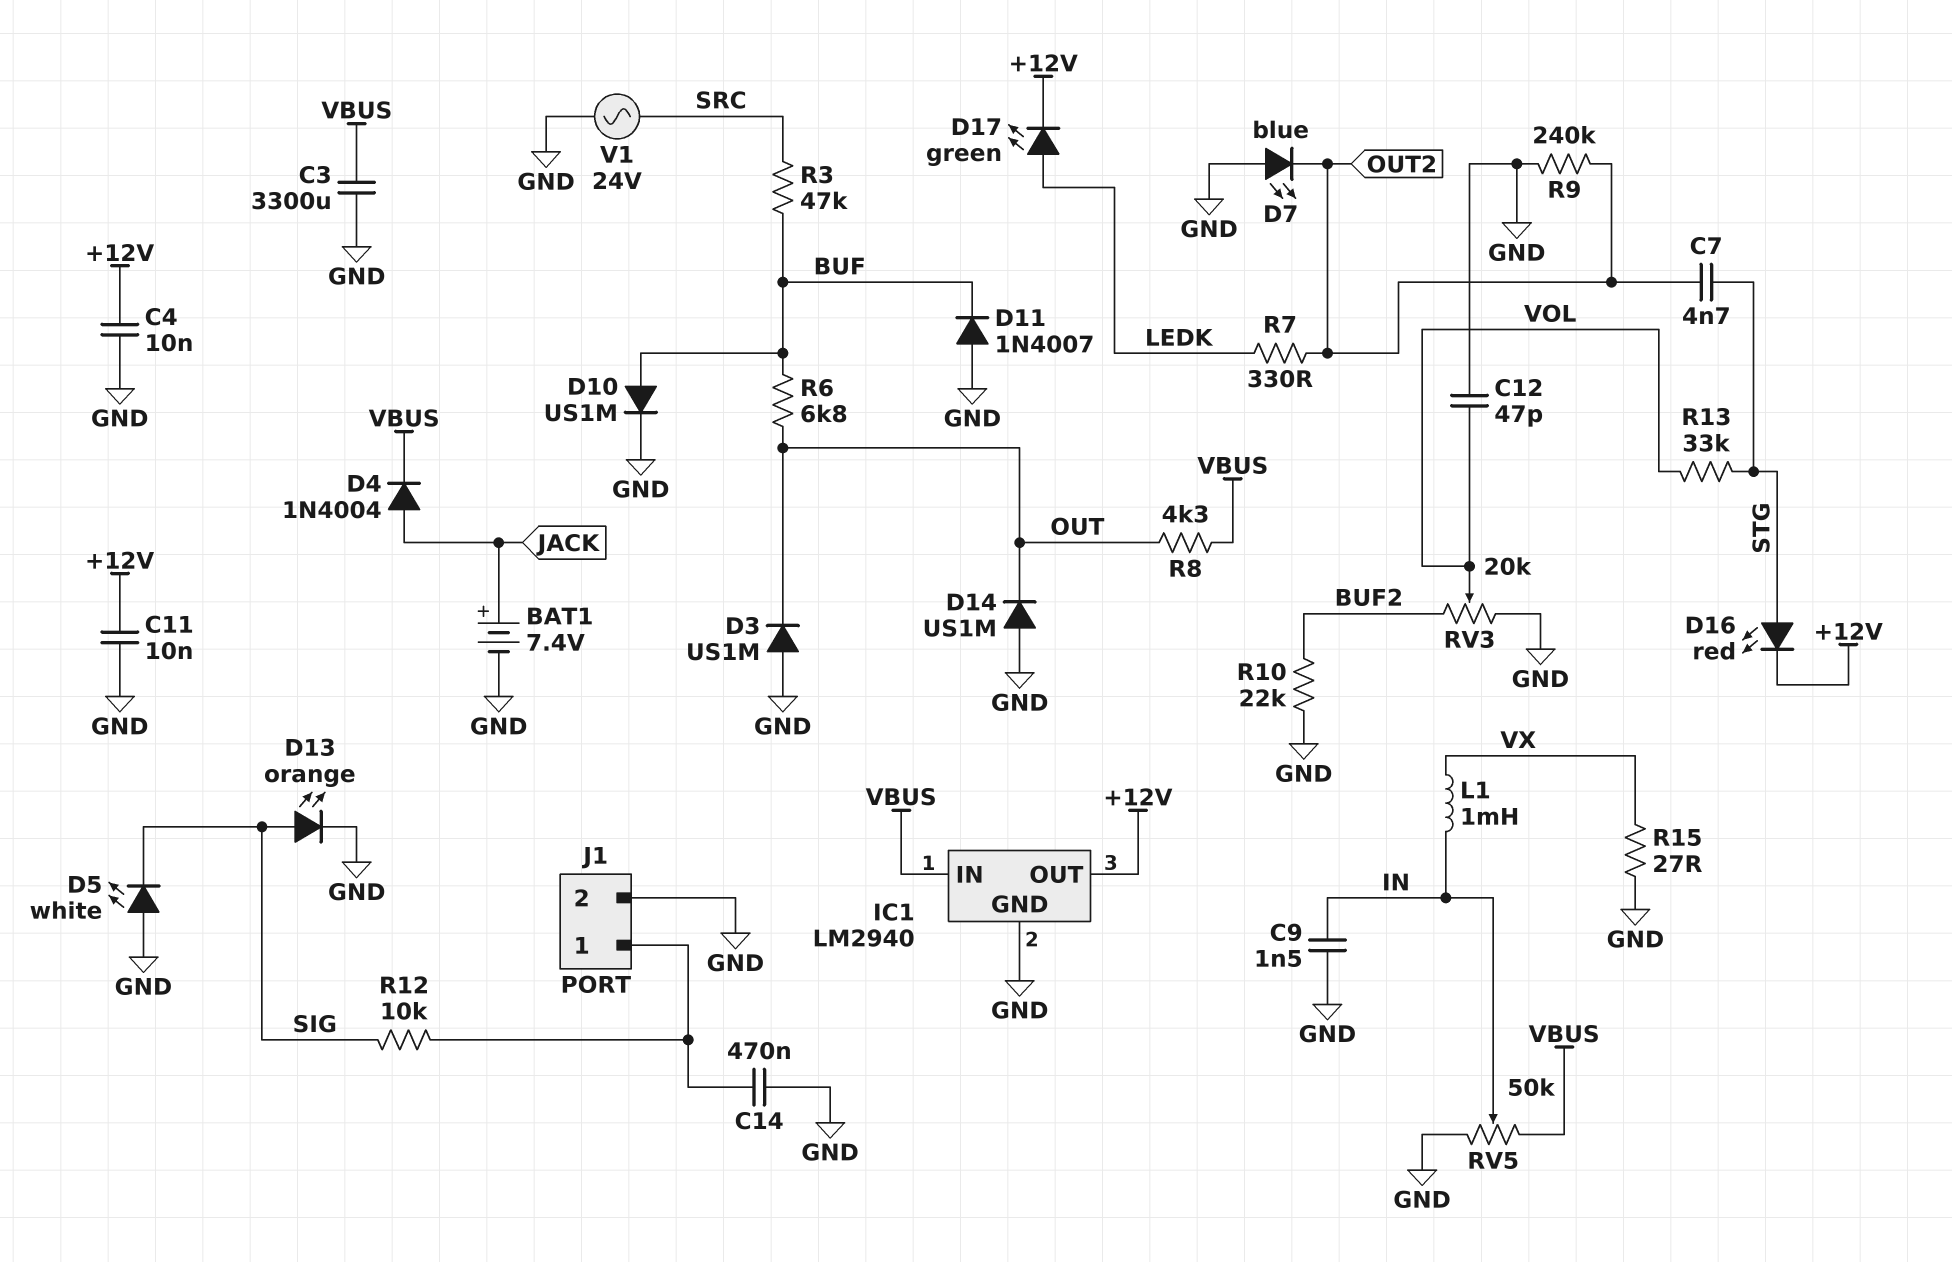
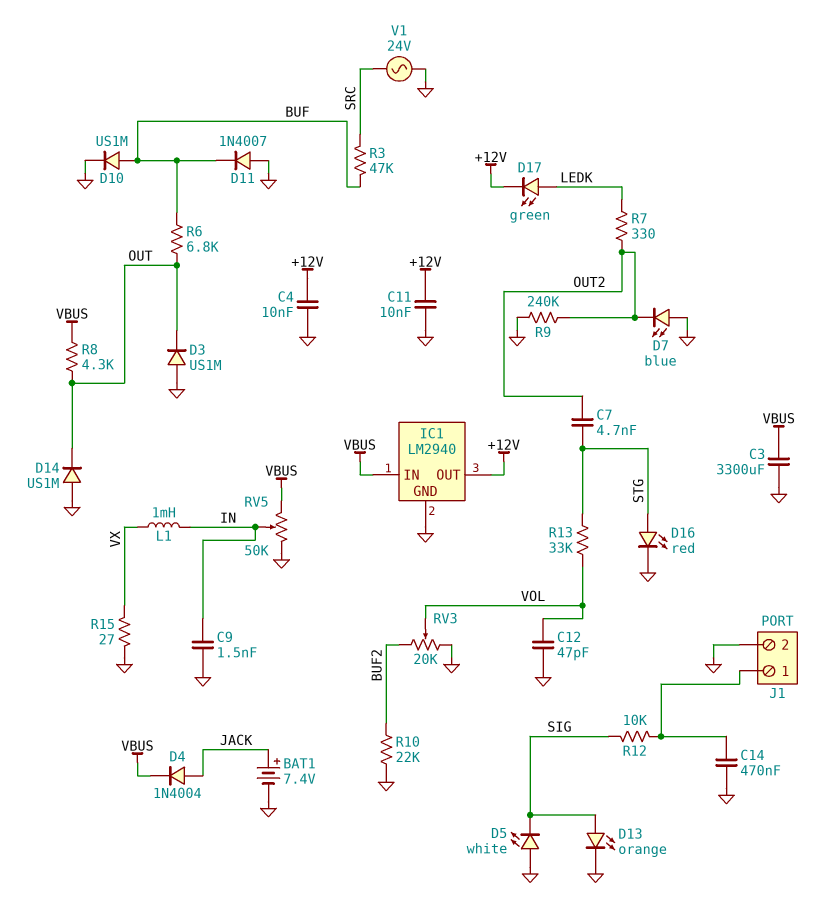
D16: LED red (A STG, K +12V) -> LED red (A STG, K GND)

